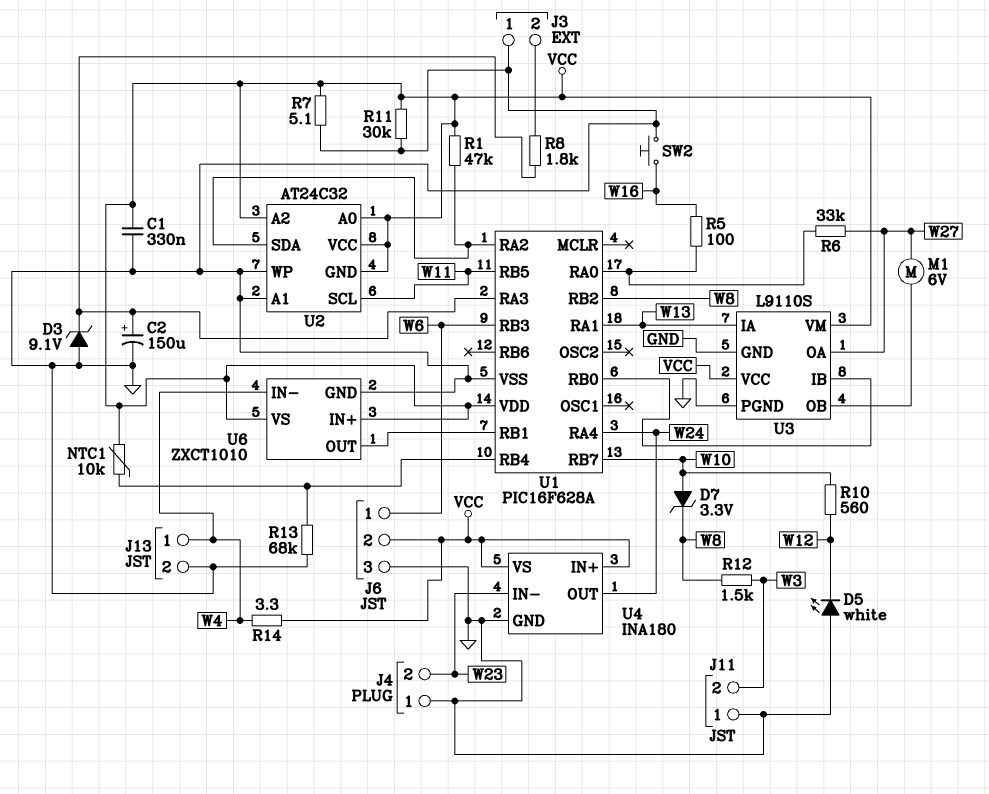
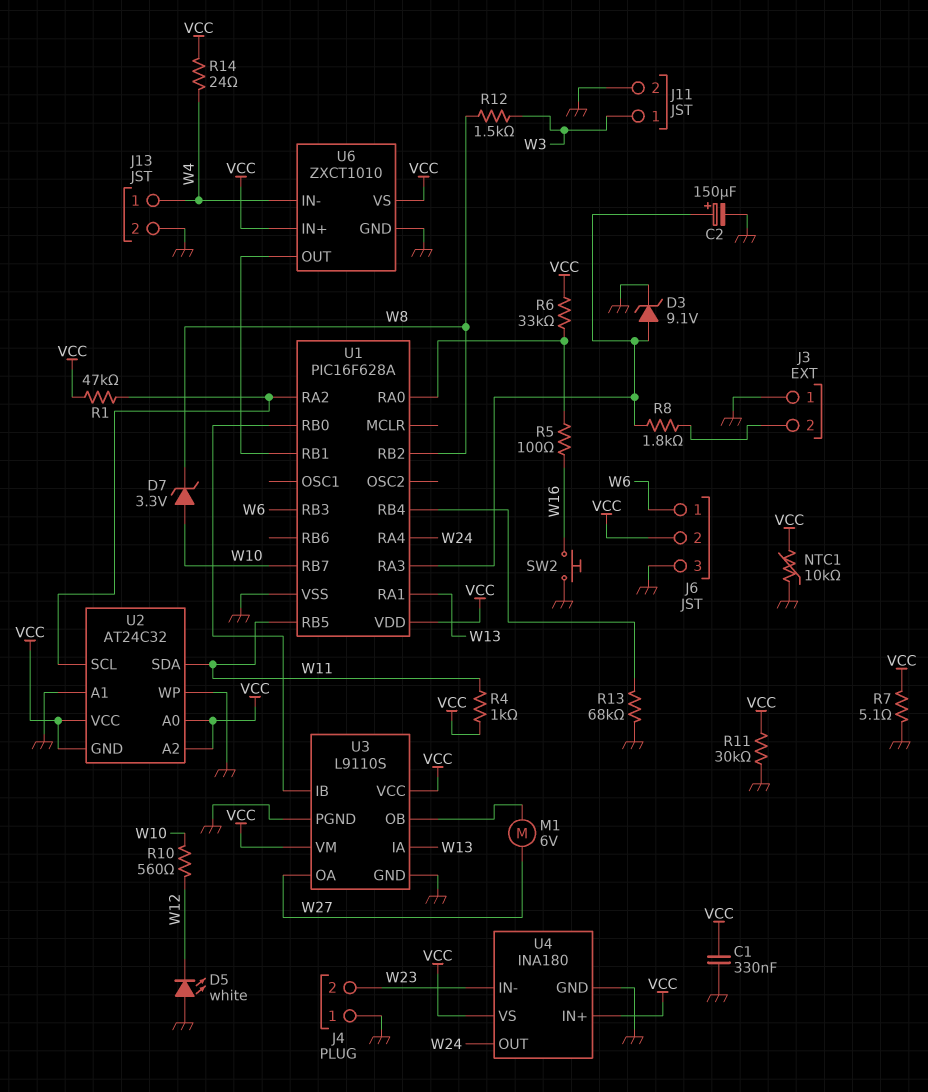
D3: zener 9.1V (A GND, K U1/RA3) -> zener 9.1V (A U1/RA3, K GND)
J11 pin 1: GND -> W3
J11 pin 2: W3 -> GND
NTC1: 10k (U1/RB4, VCC) -> 10k (GND, VCC)
R4: none -> 1k (VCC, W11)
R6: 33k (U1/RA0, W27) -> 33k (U1/RA0, VCC)
R14: 3.3 (VCC, W4) -> 24 (VCC, W4)
U2 pin SCL: W11 -> U1/RA2
U2 pin SDA: U1/RA2 -> W11

